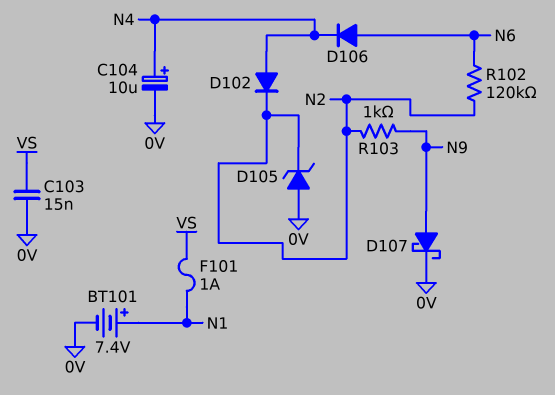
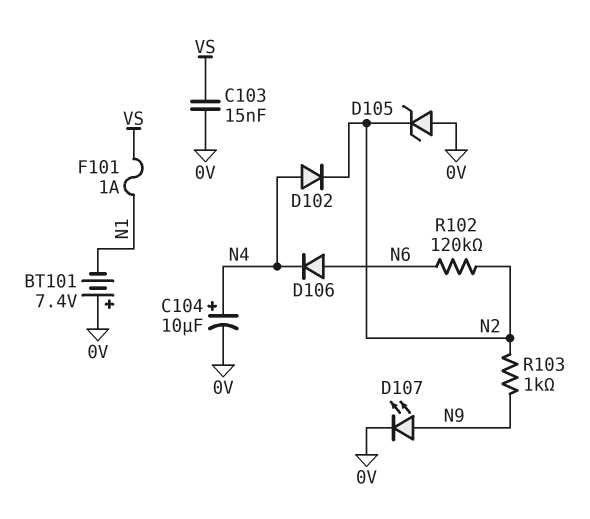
BT101: 7.4V (plus N1, minus 0V) -> 7.4V (plus 0V, minus N1)
D107: schottky (A N9, K 0V) -> LED (A N9, K 0V)

